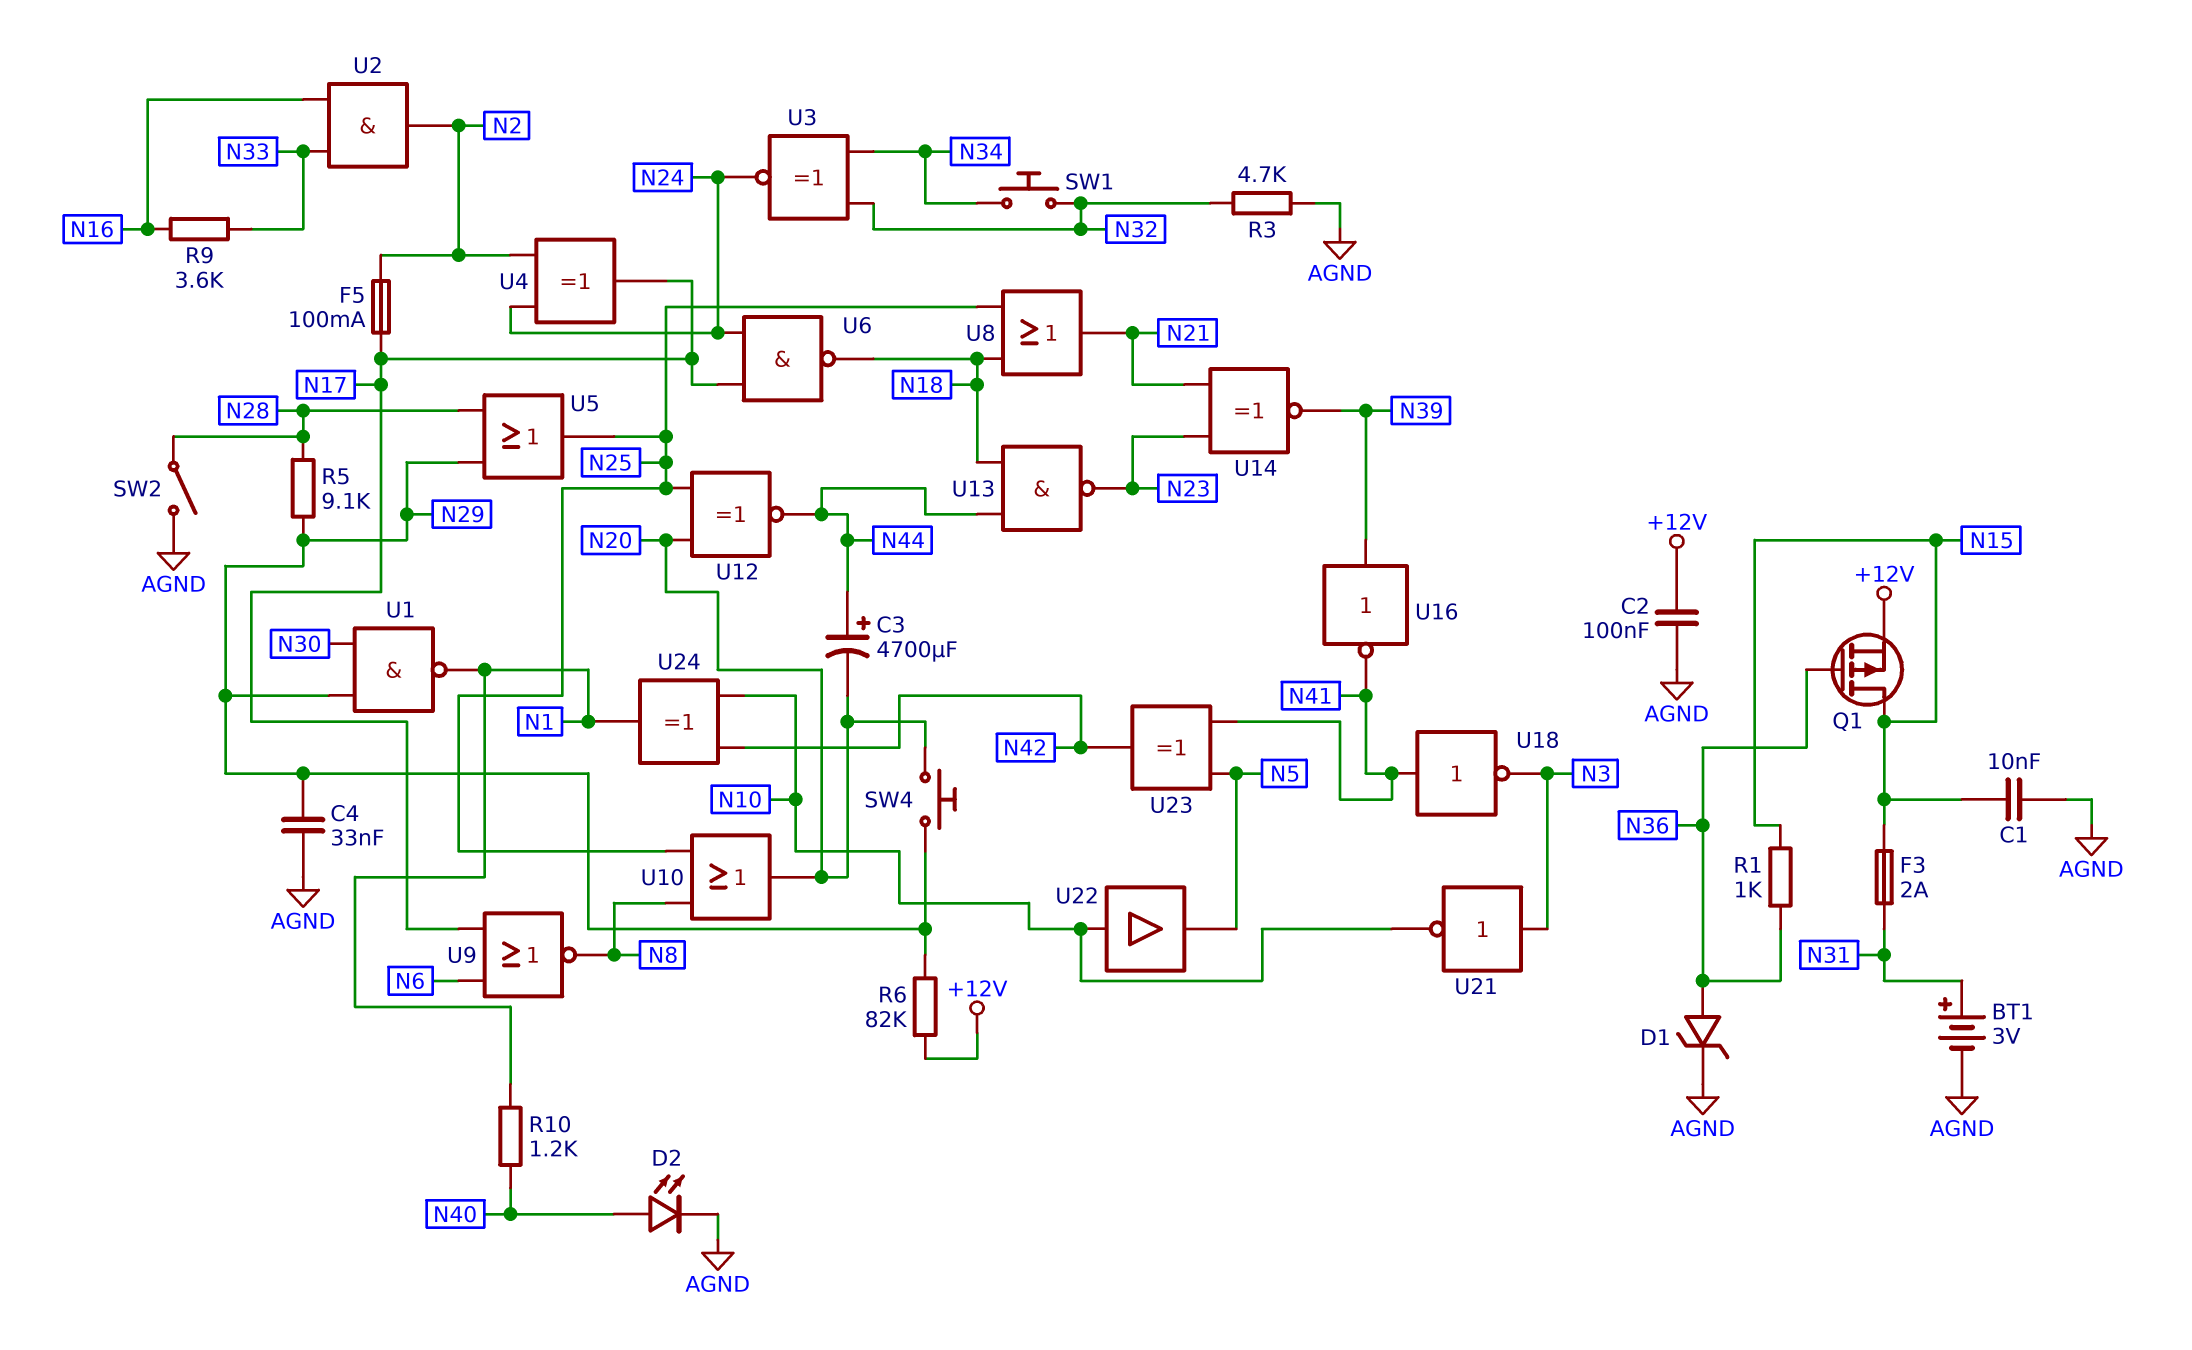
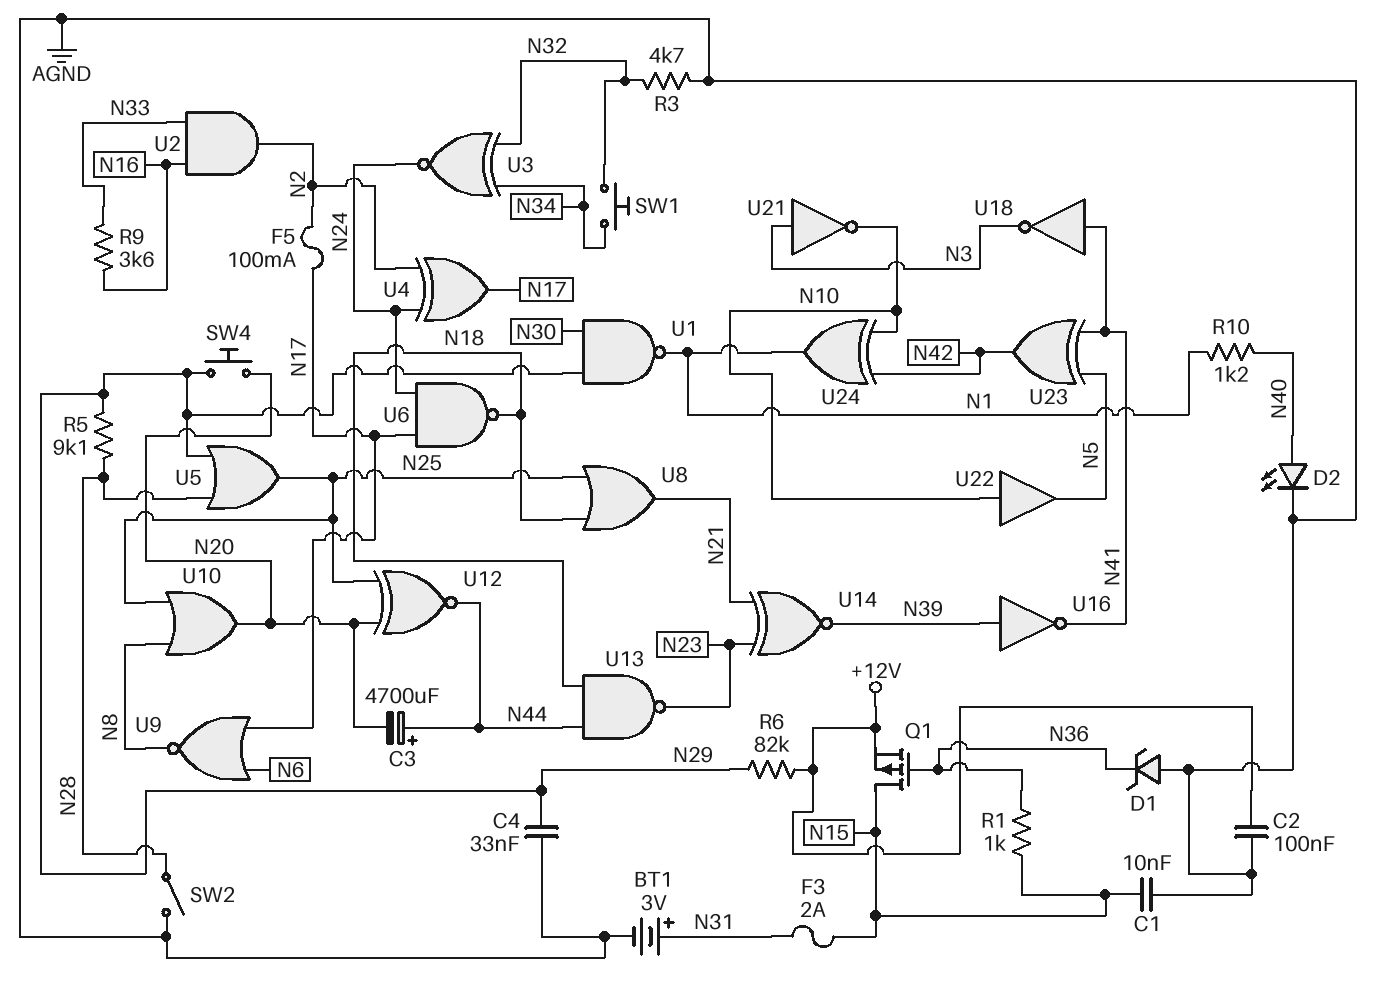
D1: zener (A N36, K AGND) -> zener (A AGND, K N36)

